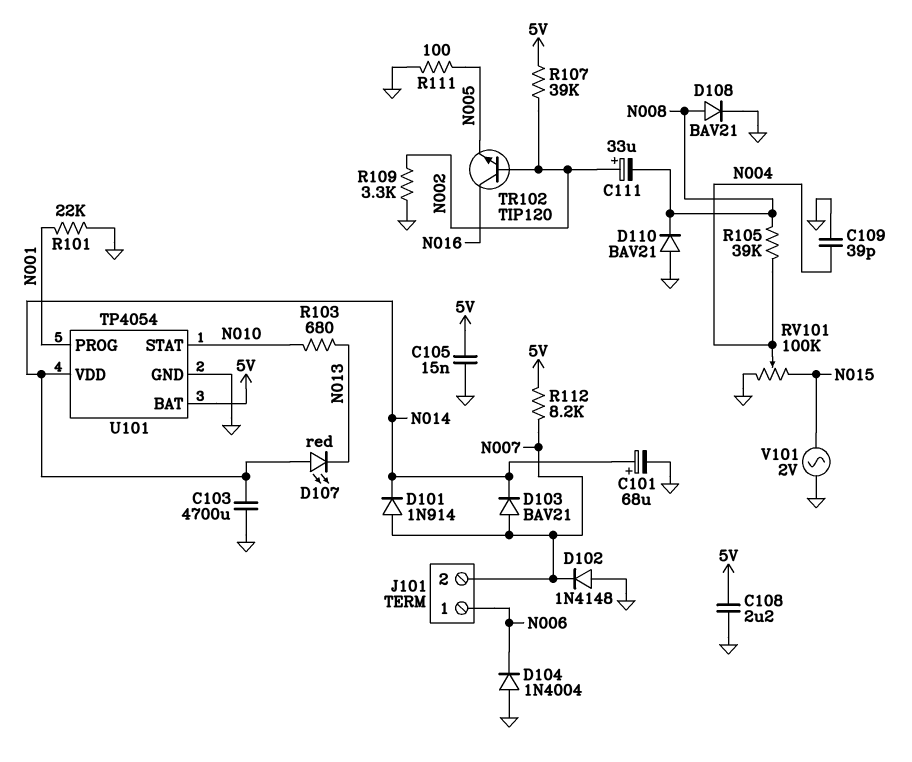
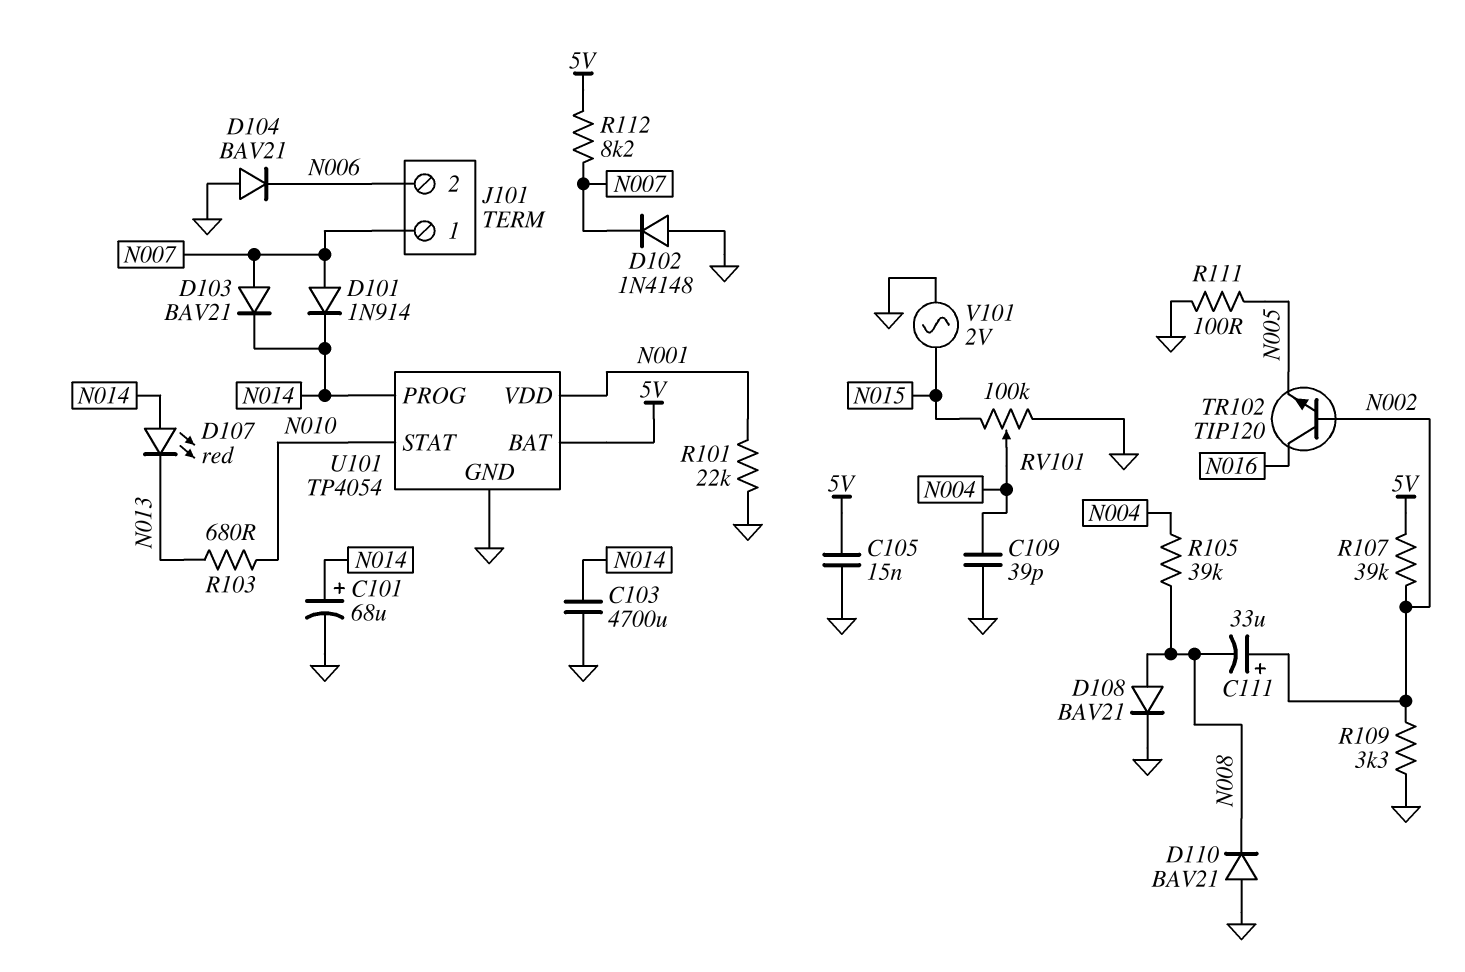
C108: 2.2uF (5V, GND) -> none
D104: diode 1N4004 (A GND, K N006) -> diode BAV21 (A GND, K N006)
J101 pin 1: N006 -> N007
J101 pin 2: N007 -> N006
U101 pin PROG: N001 -> N014
U101 pin VDD: N014 -> N001

